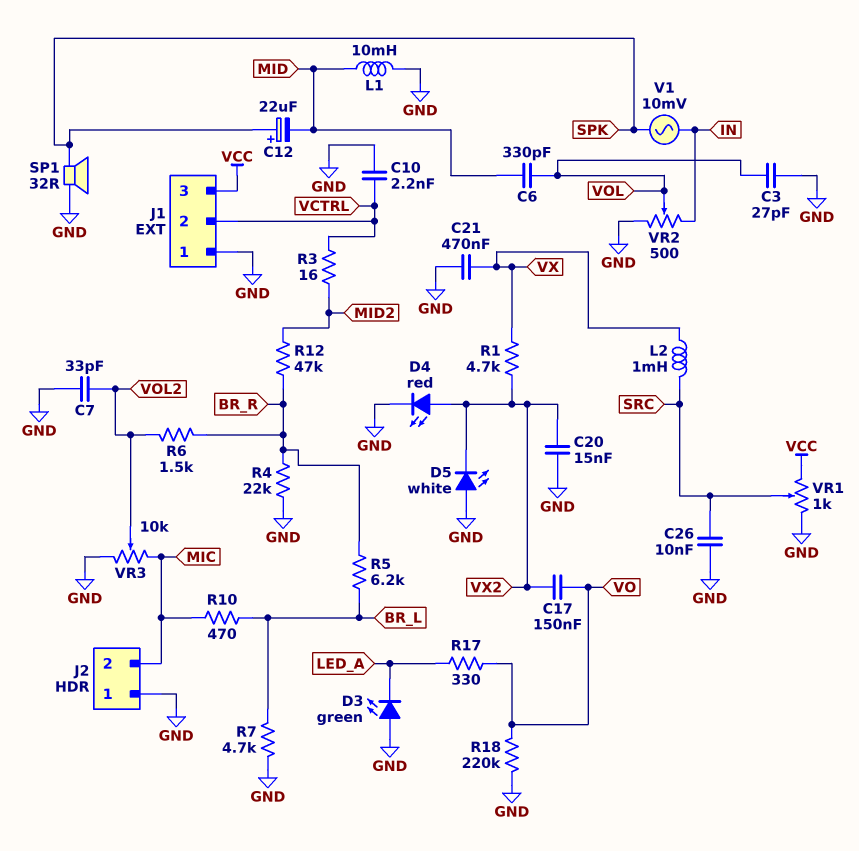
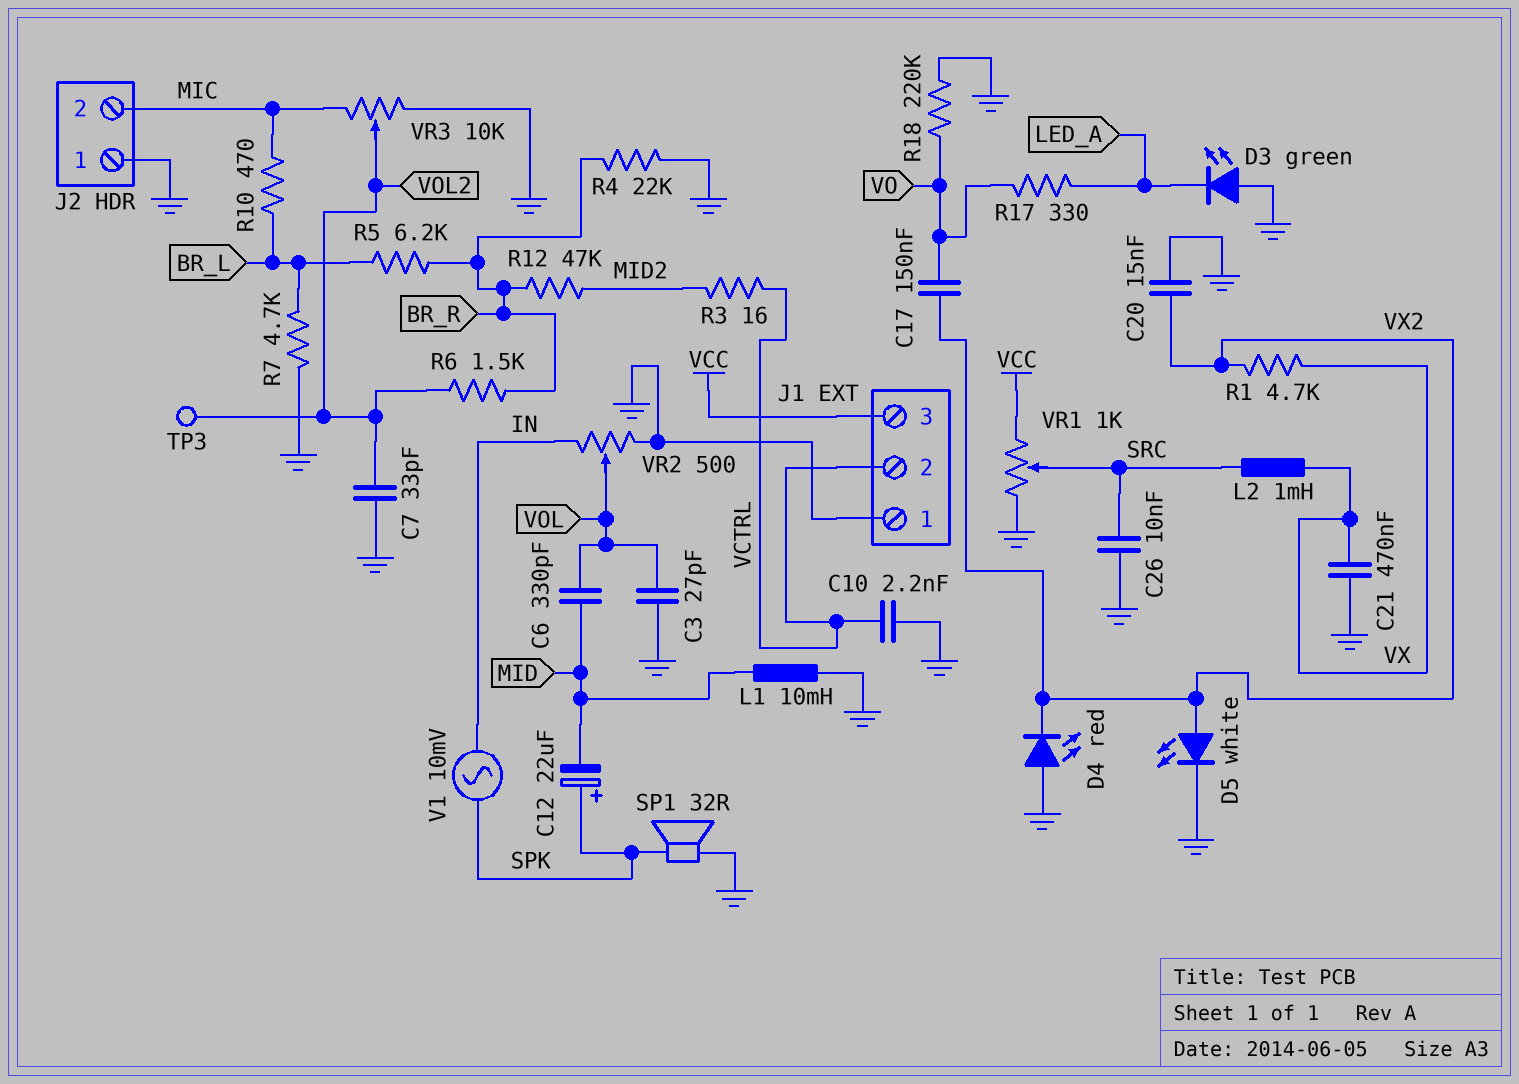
D4: LED red (A VX2, K GND) -> LED red (A GND, K VX2)
D5: LED white (A GND, K VX2) -> LED white (A VX2, K GND)
TP3: none -> test point (VOL2)

